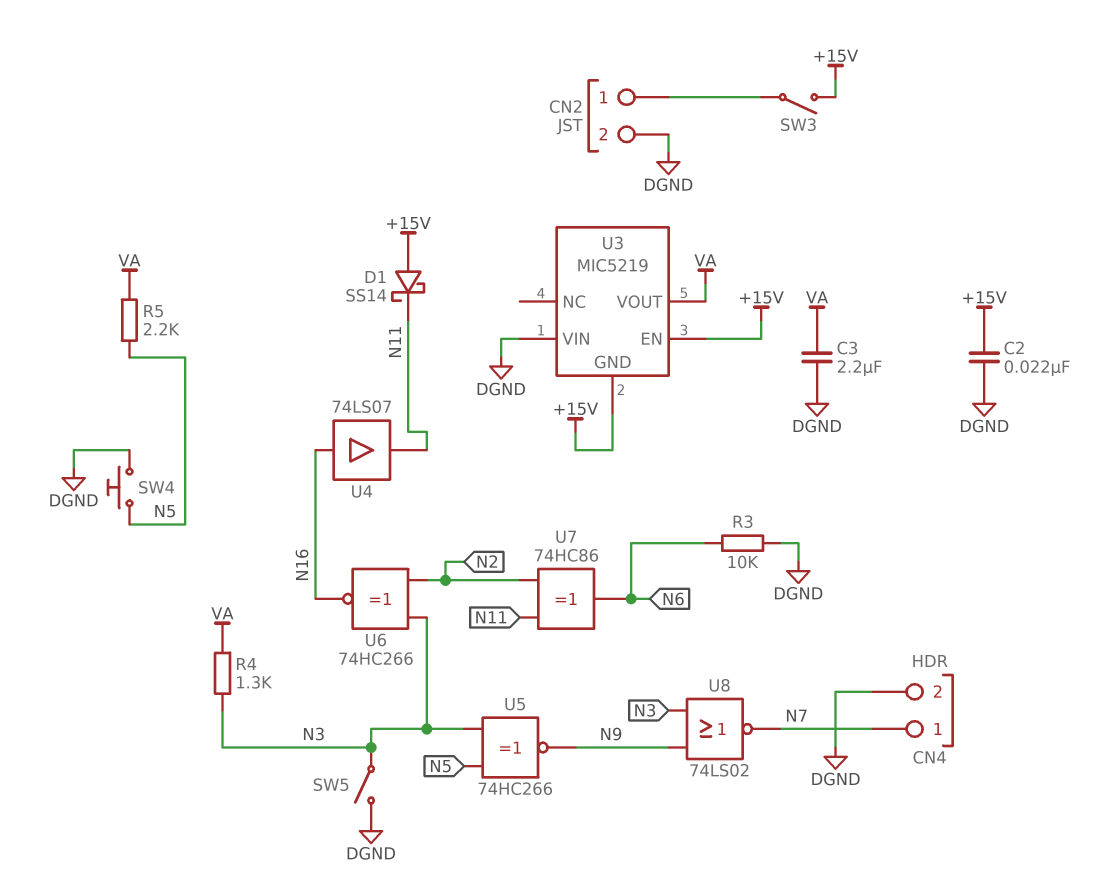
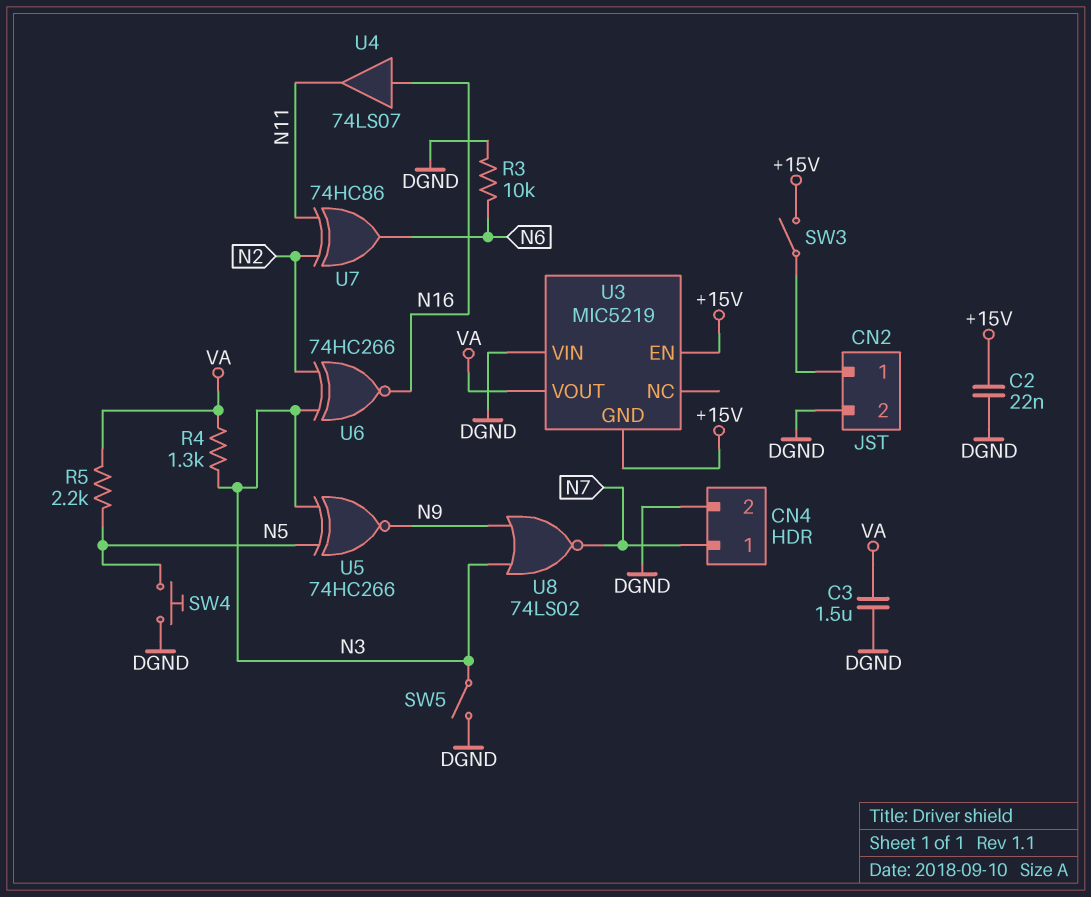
C3: 2.2uF (DGND, VA) -> 1.5uF (DGND, VA)
D1: schottky SS14 (A +15V, K N11) -> none

